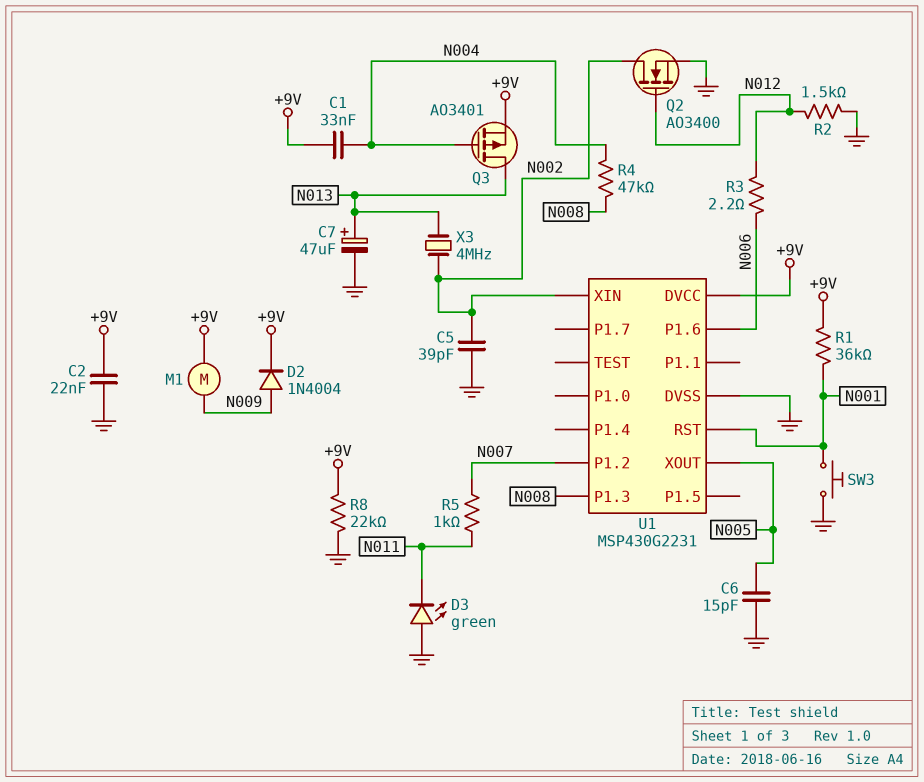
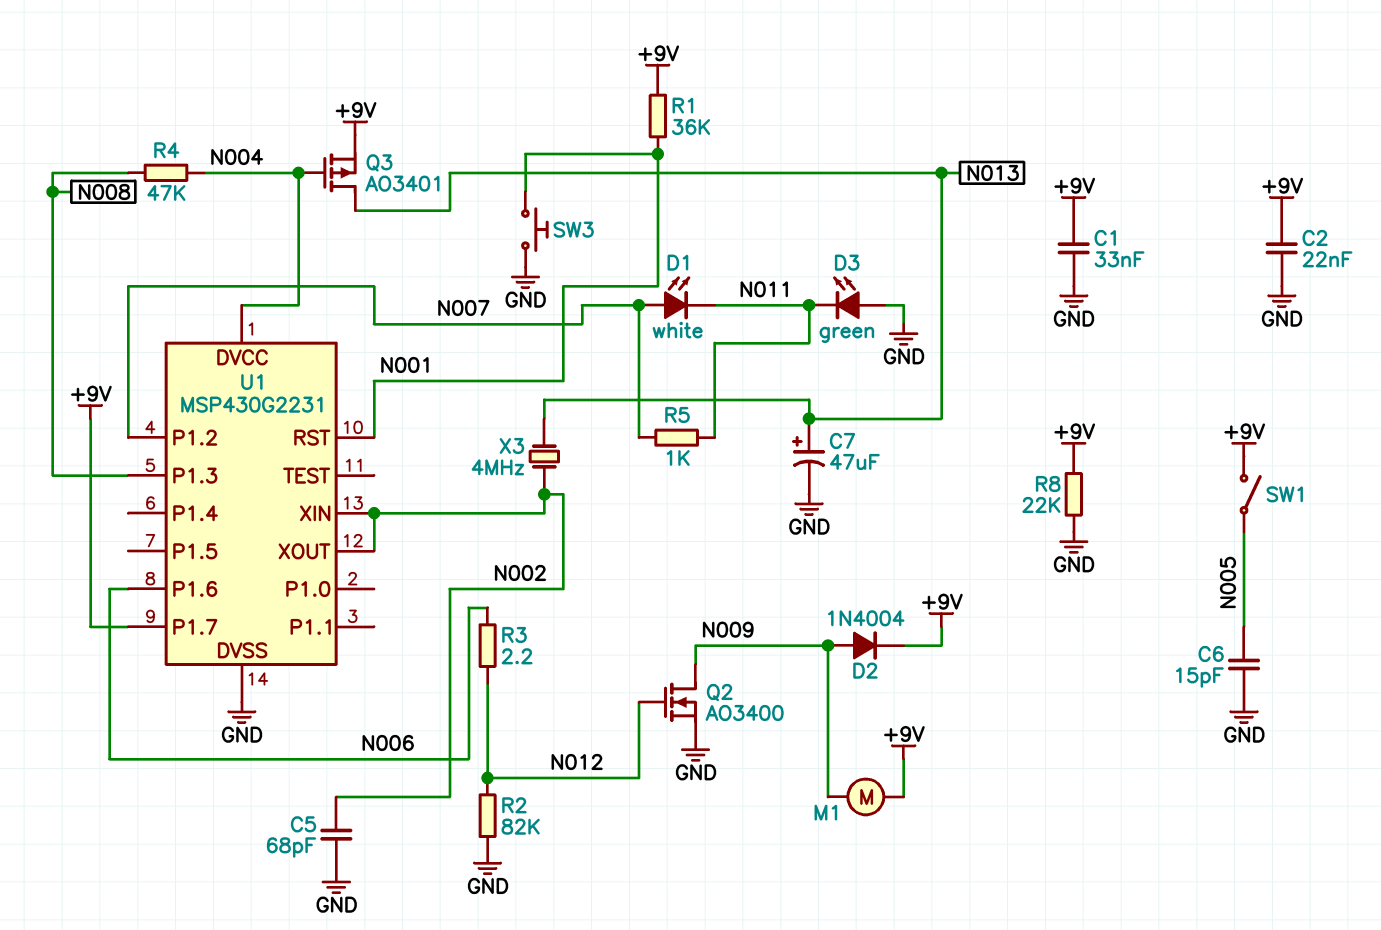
C1: 33nF (+9V, N004) -> 33nF (+9V, GND)
C5: 39pF (GND, N002) -> 68pF (GND, N002)
D1: none -> LED white (A N007, K N011)
Q2: NMOS AO3400 (G N012, D N002, S GND) -> NMOS AO3400 (G N012, D N009, S GND)
R2: 1.5k (GND, N012) -> 82k (GND, N012)
SW1: none -> switch (+9V, N005)
U1 pin DVCC: +9V -> N004
U1 pin P1.7: none -> +9V
U1 pin XOUT: N005 -> N002

